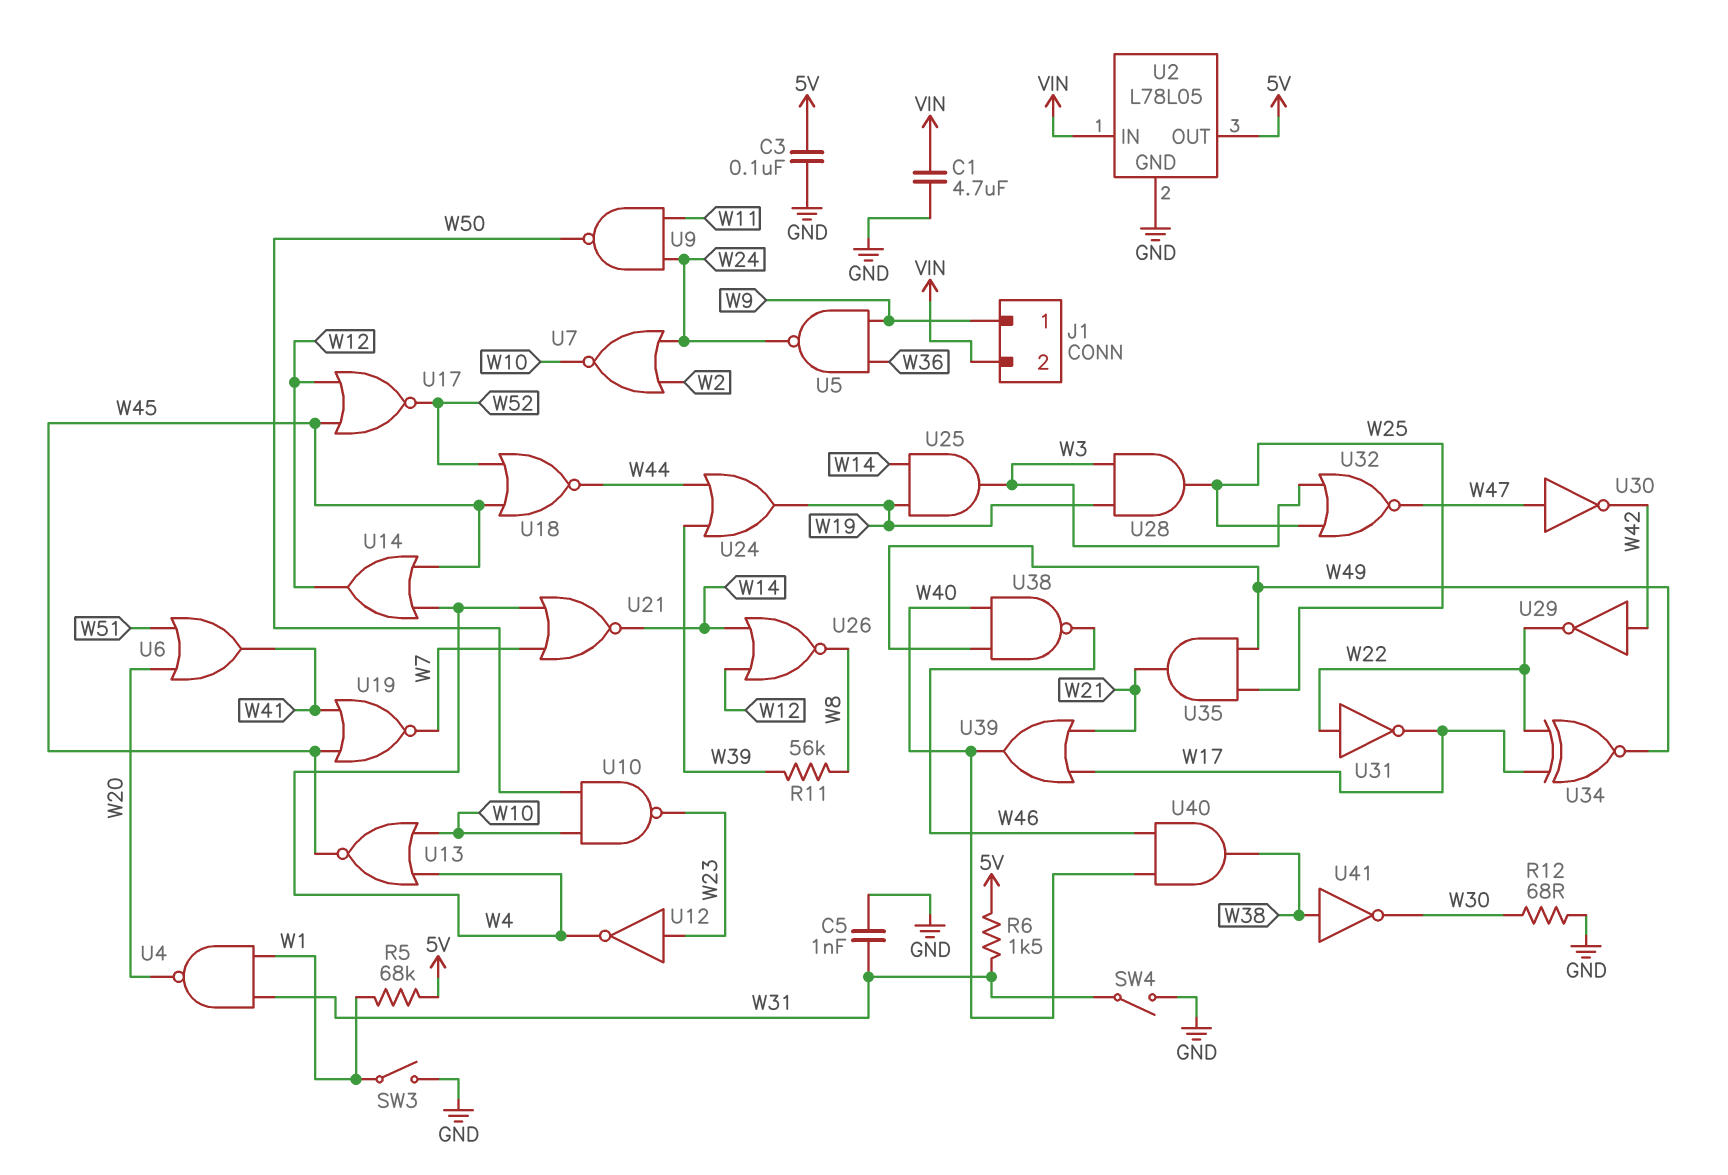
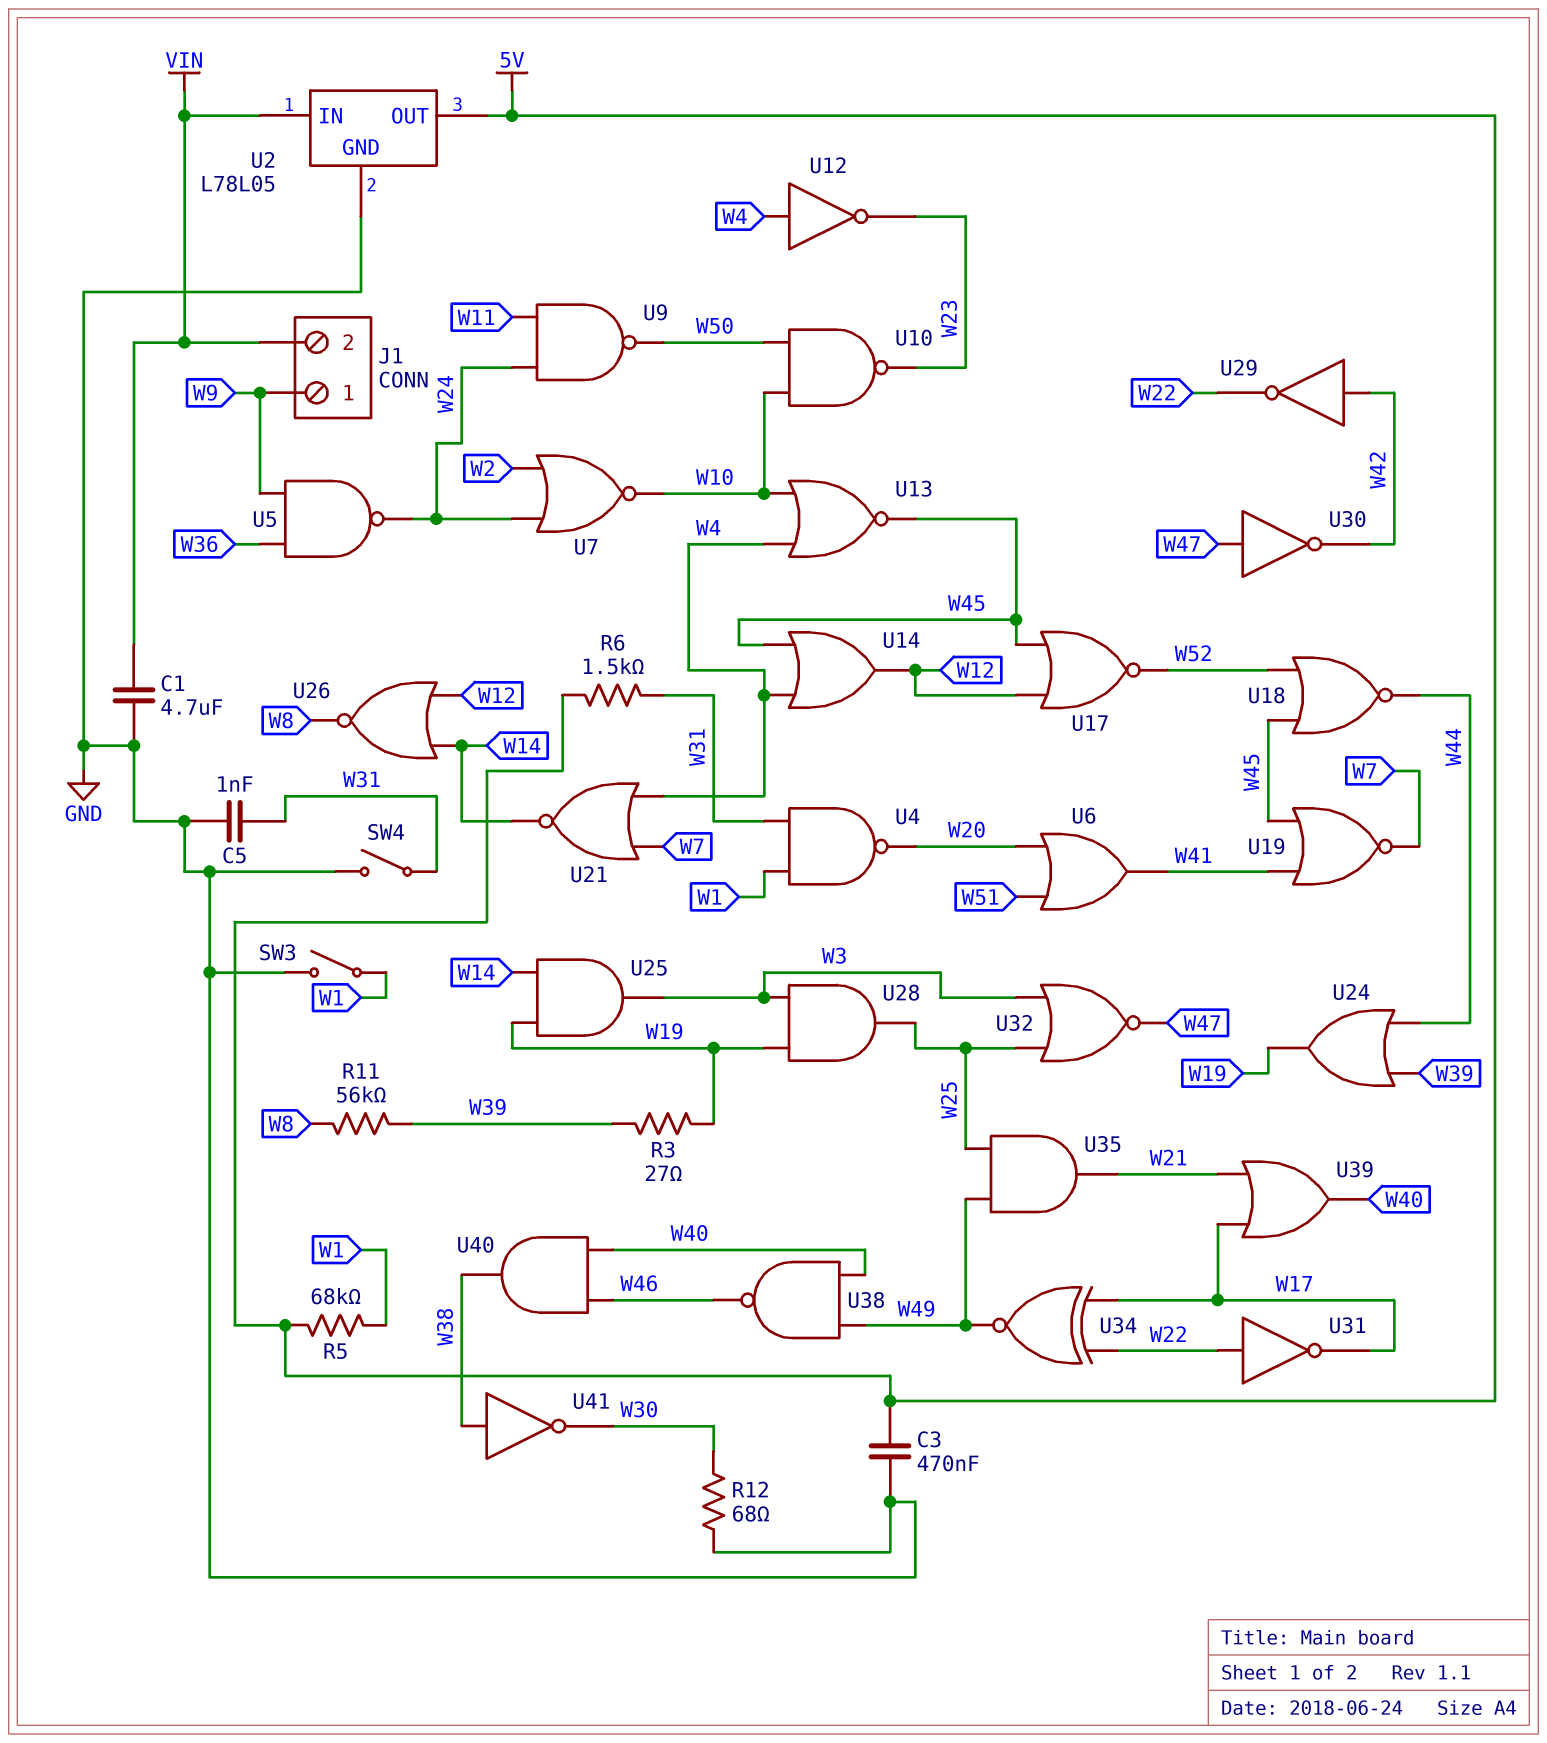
C3: 100nF (5V, GND) -> 470nF (5V, GND)
R3: none -> 27 (W19, W39)
U12: NOT (in W23, out W4) -> NOT (in W4, out W23)

